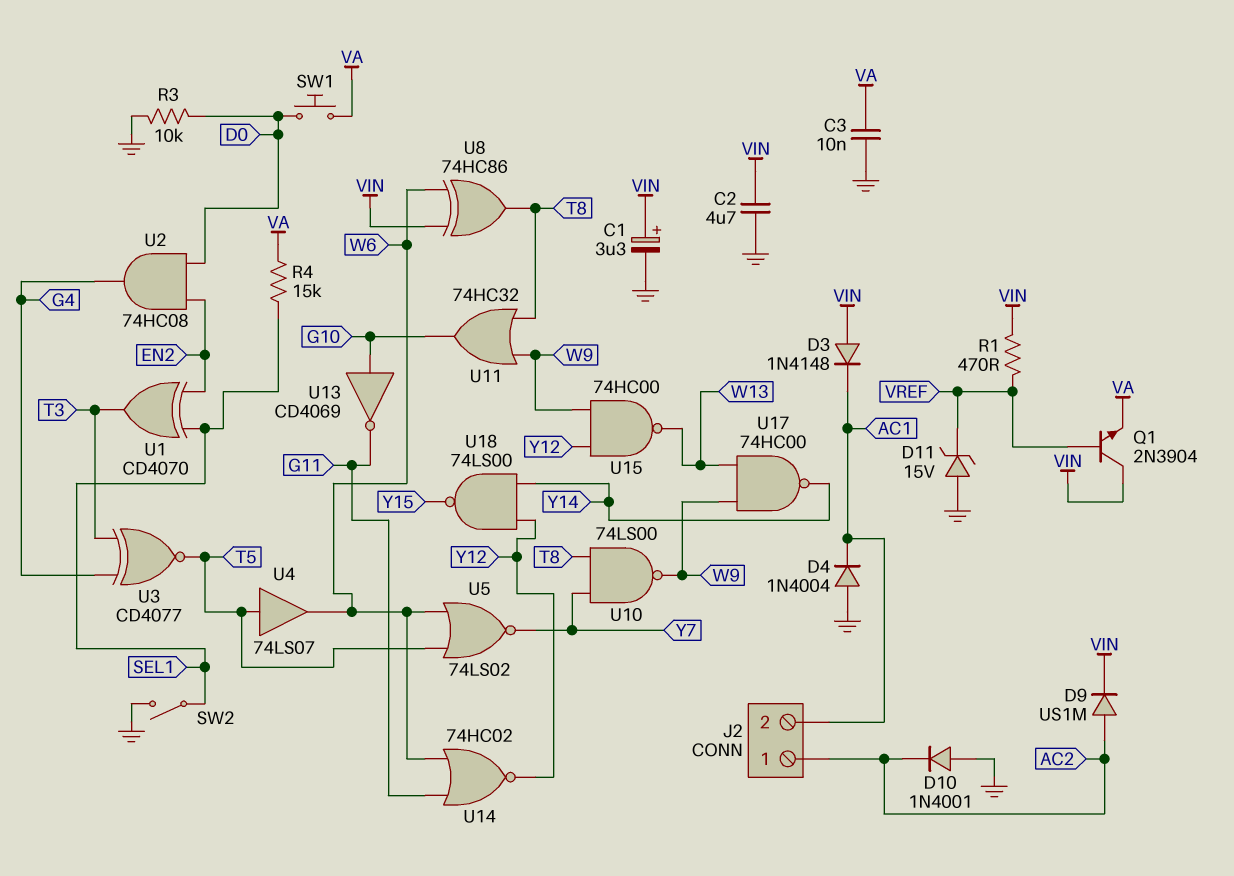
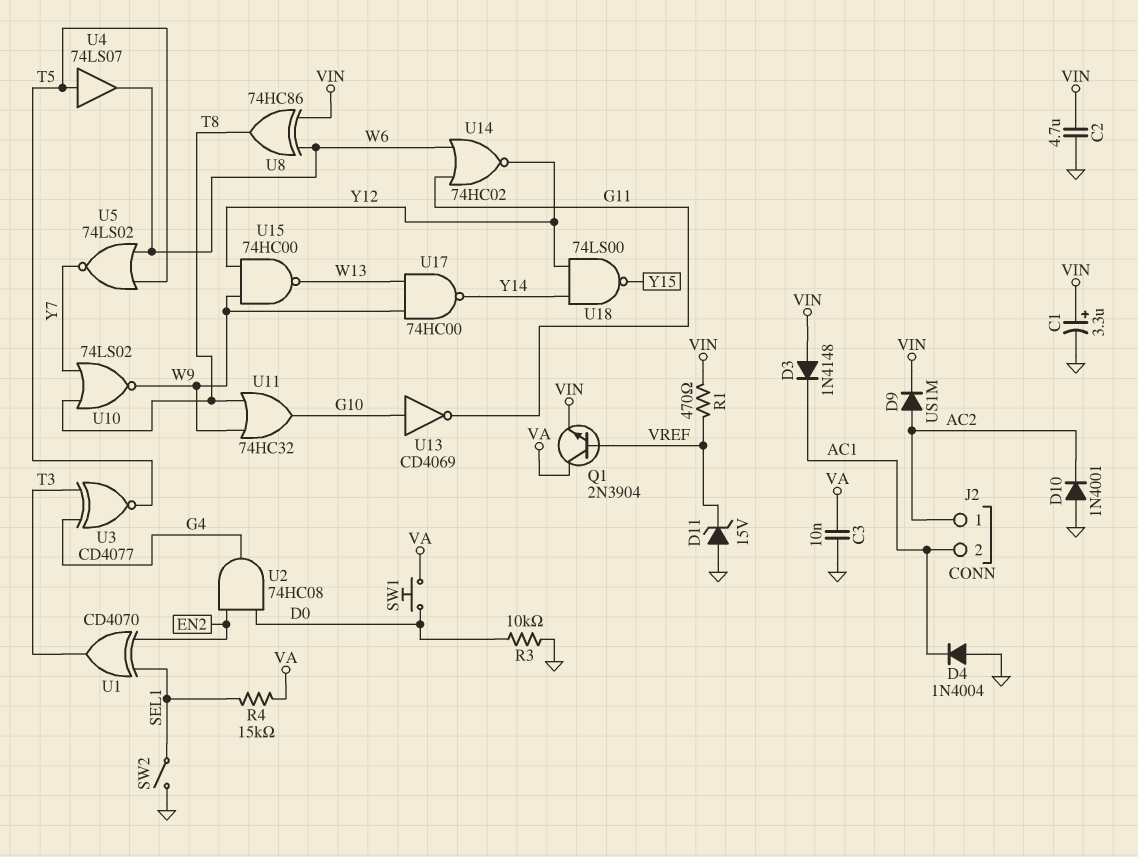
Q1: NPN 2N3904 (B VREF, C VIN, E VA) -> NPN 2N3904 (B VREF, C VA, E VIN)
U10: NAND 74LS00 (in T8, in Y7, out W9) -> NOR 74LS02 (in T8, in Y7, out W9)

